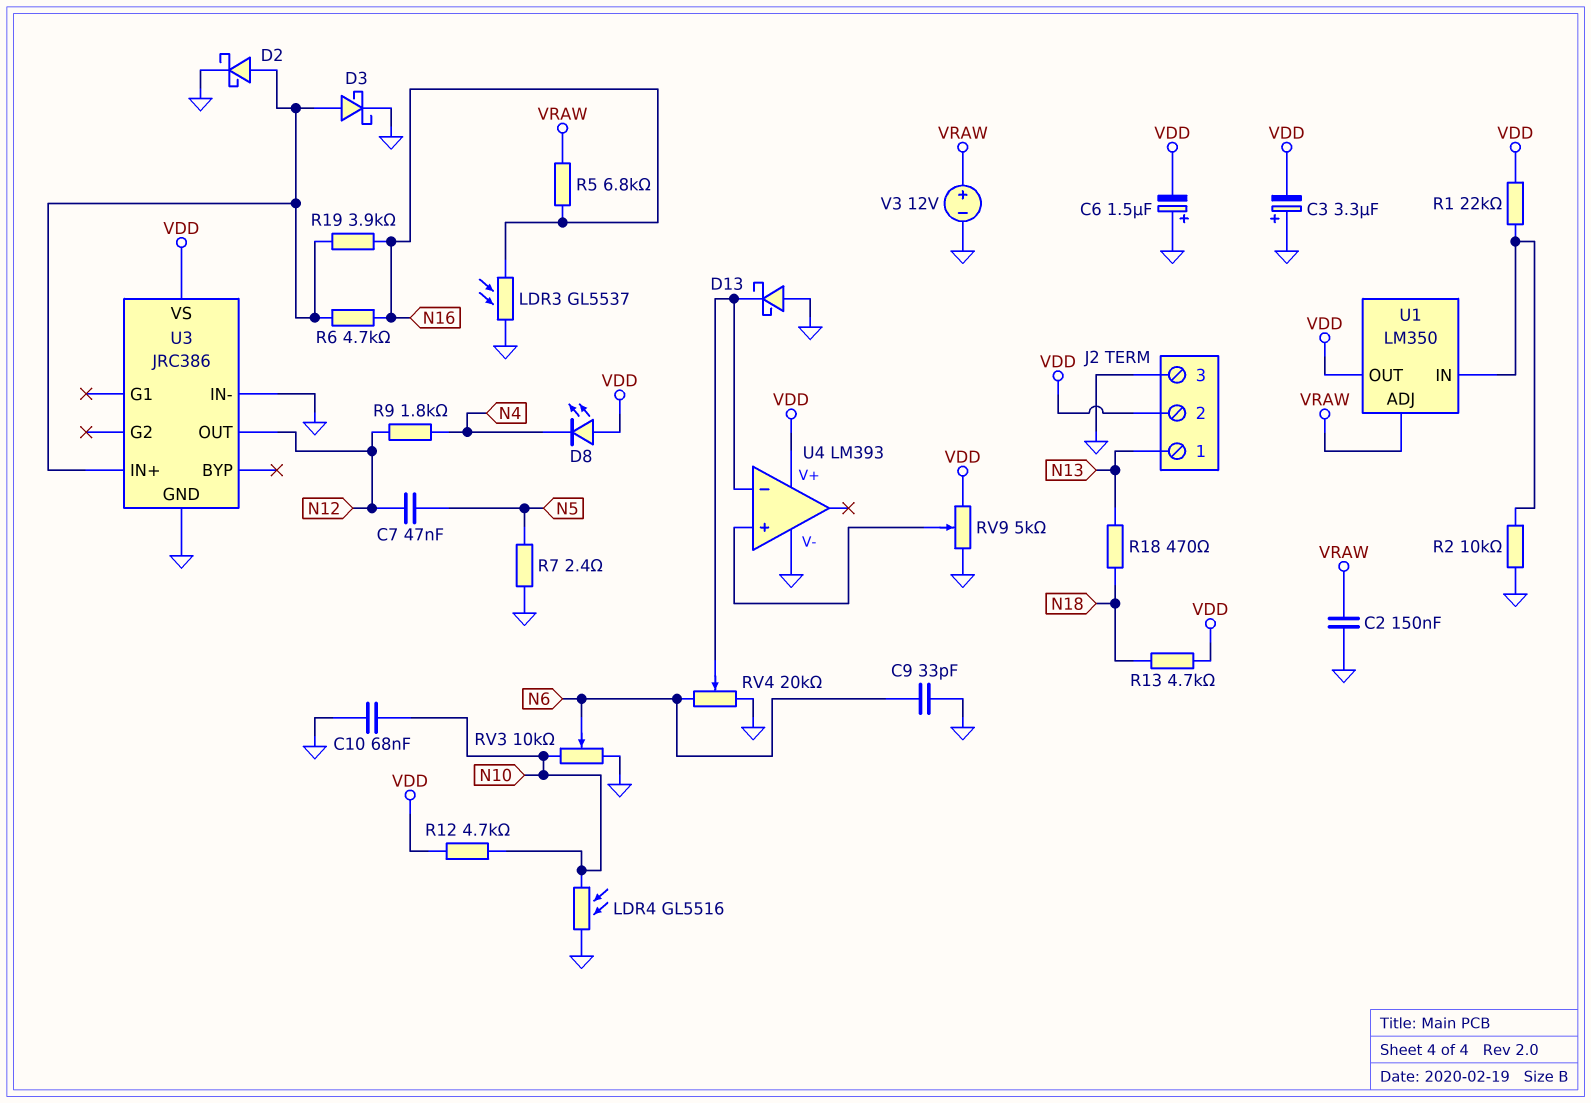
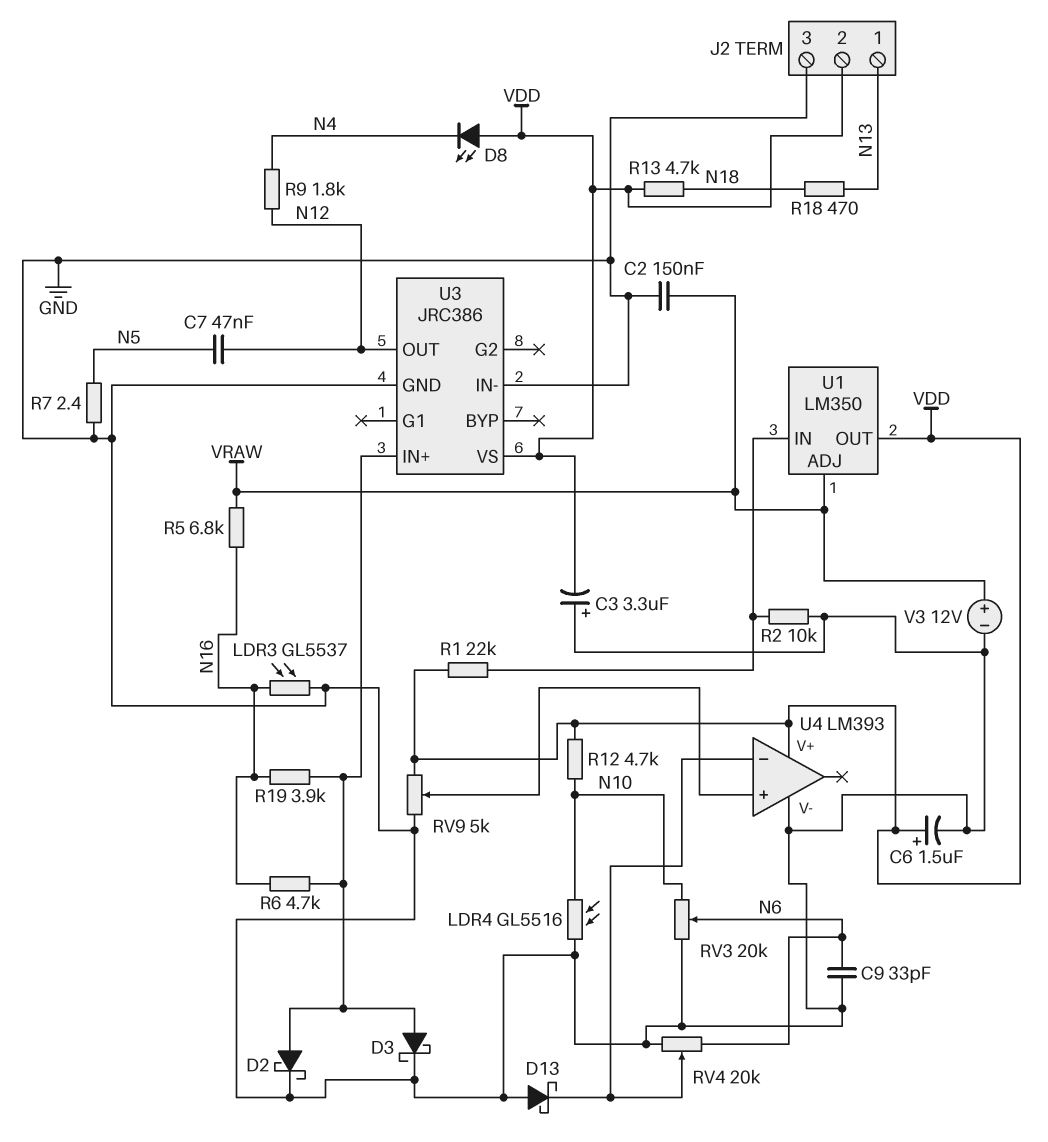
C6: 1.5uF (plus GND, minus VDD) -> 1.5uF (plus VDD, minus GND)
C10: 68nF (GND, N10) -> none
RV3: 10k (GND, N10, wiper N6) -> 20k (GND, N10, wiper N6)

